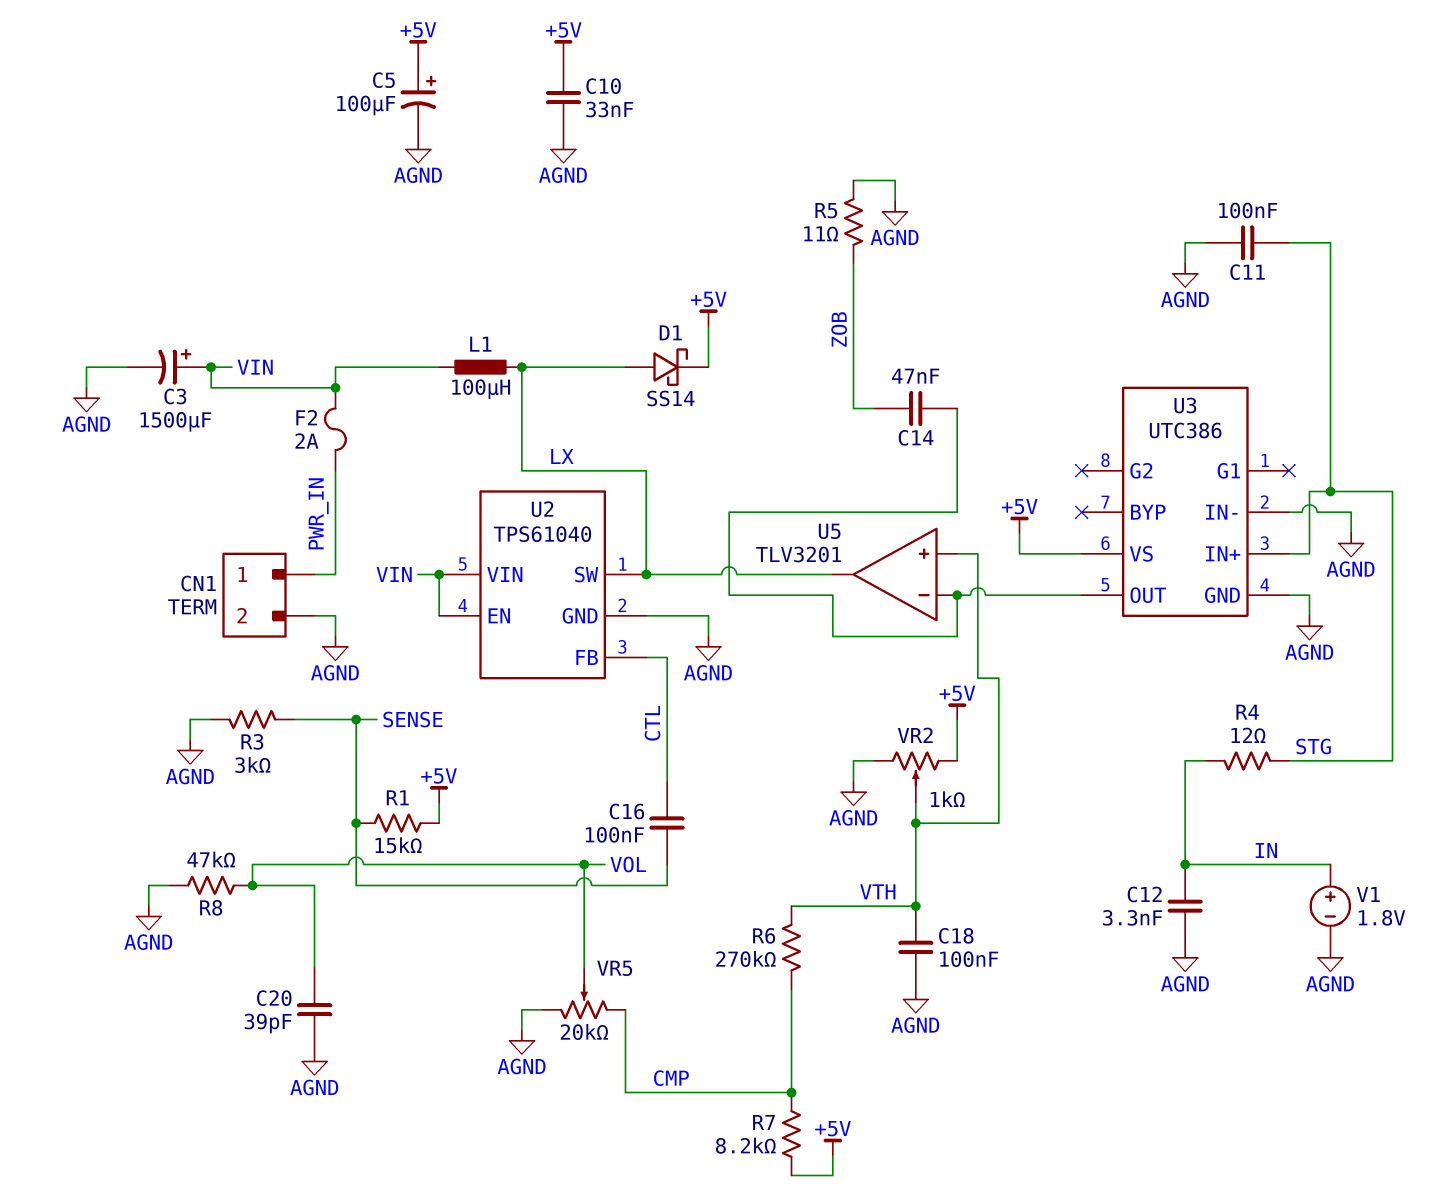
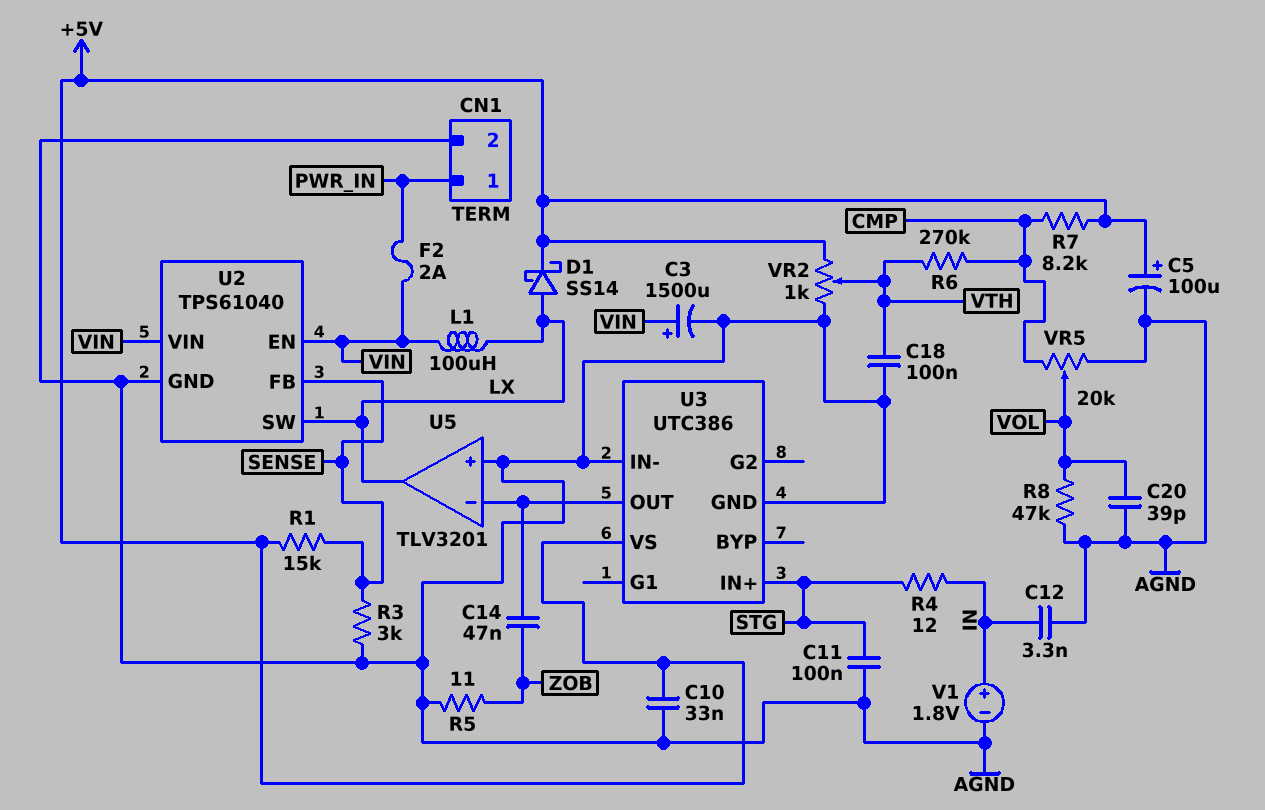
C16: 100nF (CTL, SENSE) -> none
U2 pin FB: CTL -> SENSE
U5 pin in+: VTH -> AGND

